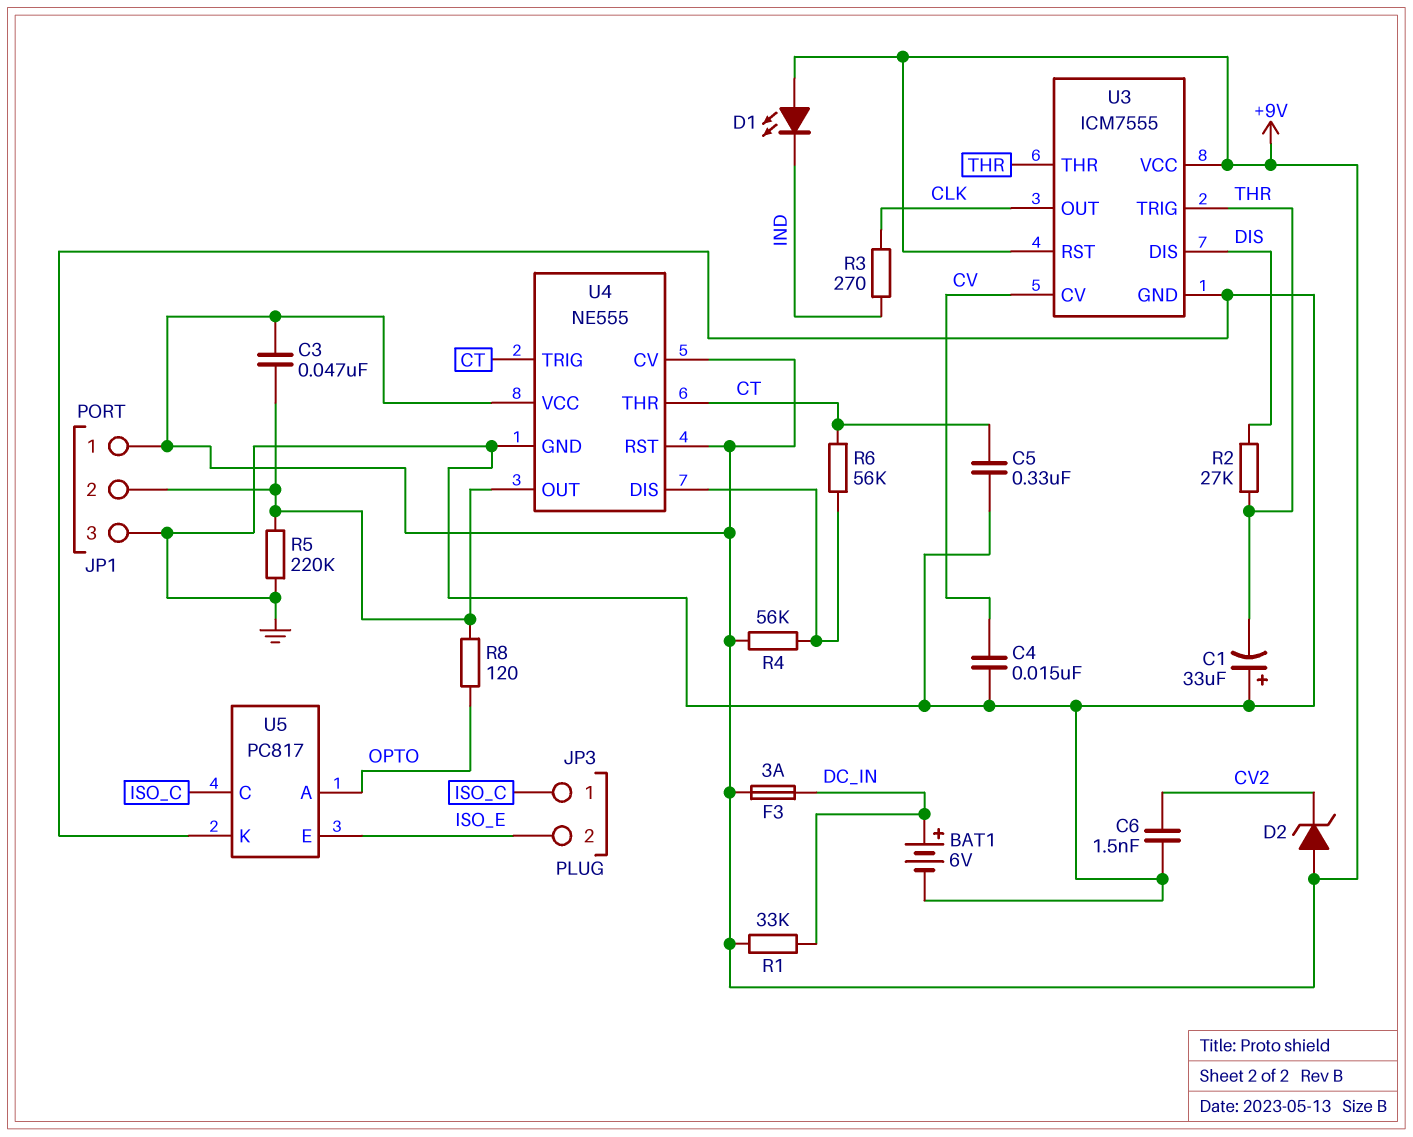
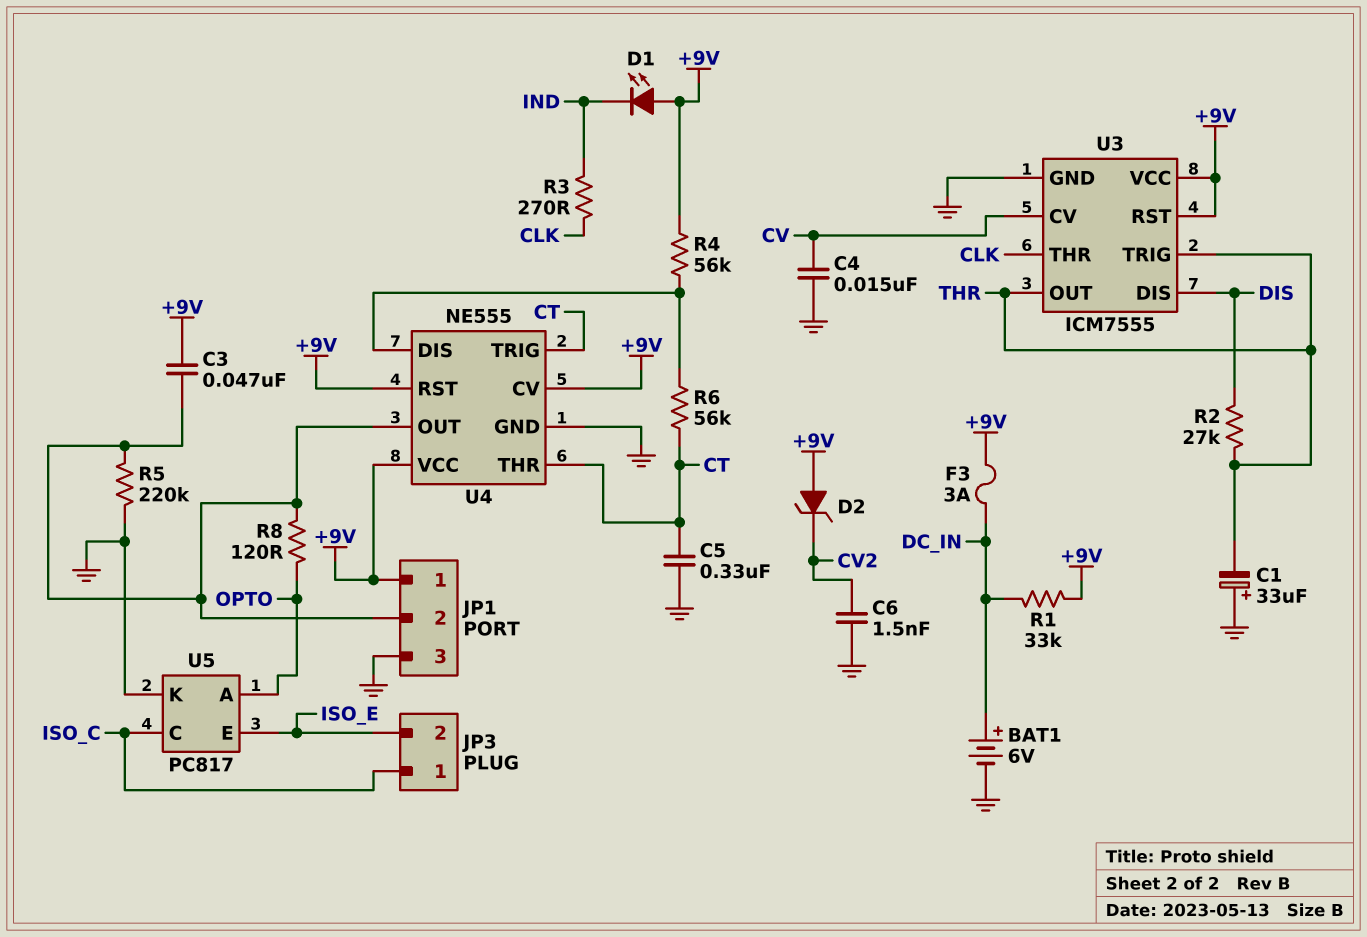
U3 pin OUT: CLK -> THR
U3 pin THR: THR -> CLK

